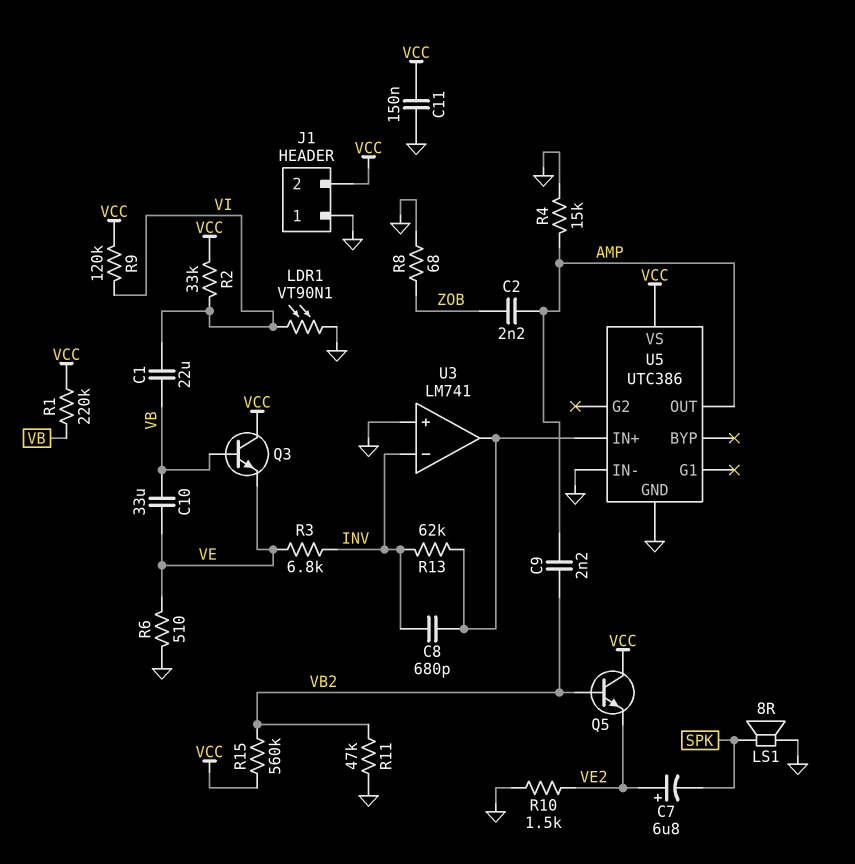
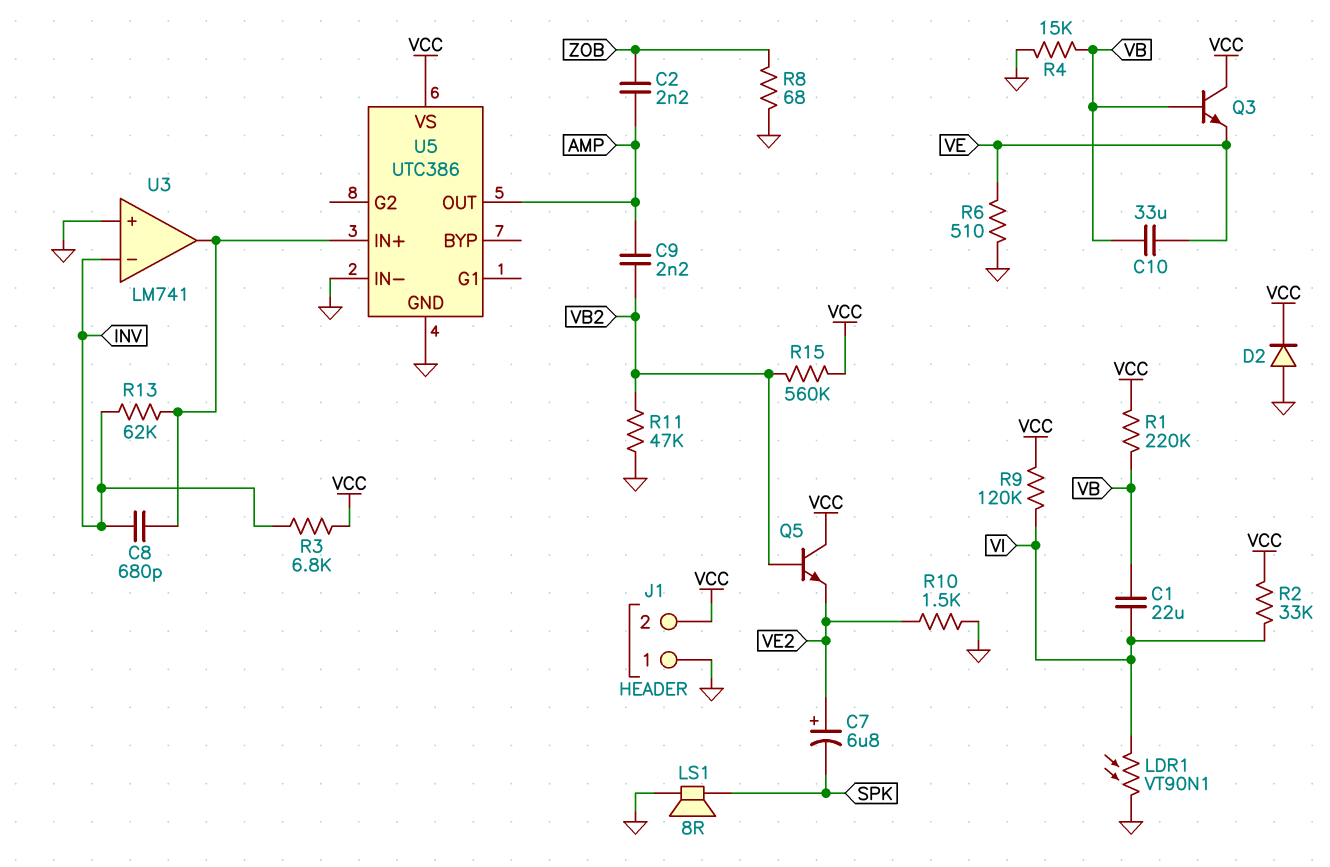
C11: 150nF (GND, VCC) -> none
D2: none -> diode (A GND, K VCC)
R3: 6.8k (INV, VE) -> 6.8k (INV, VCC)
R4: 15k (AMP, GND) -> 15k (GND, VB)

